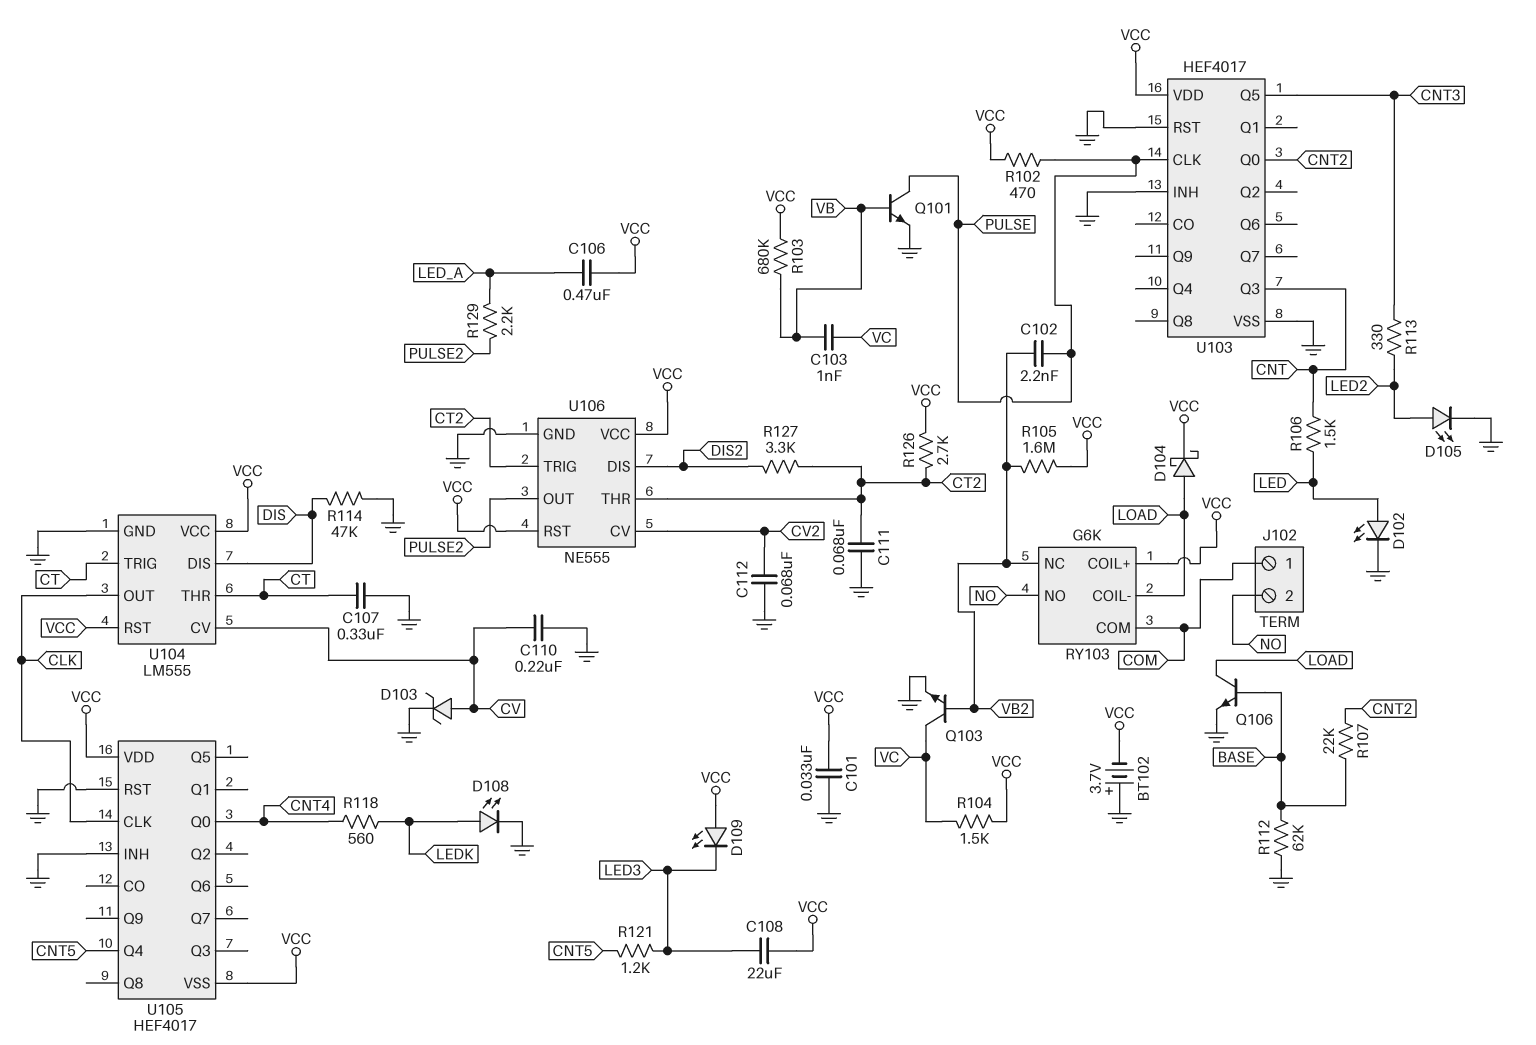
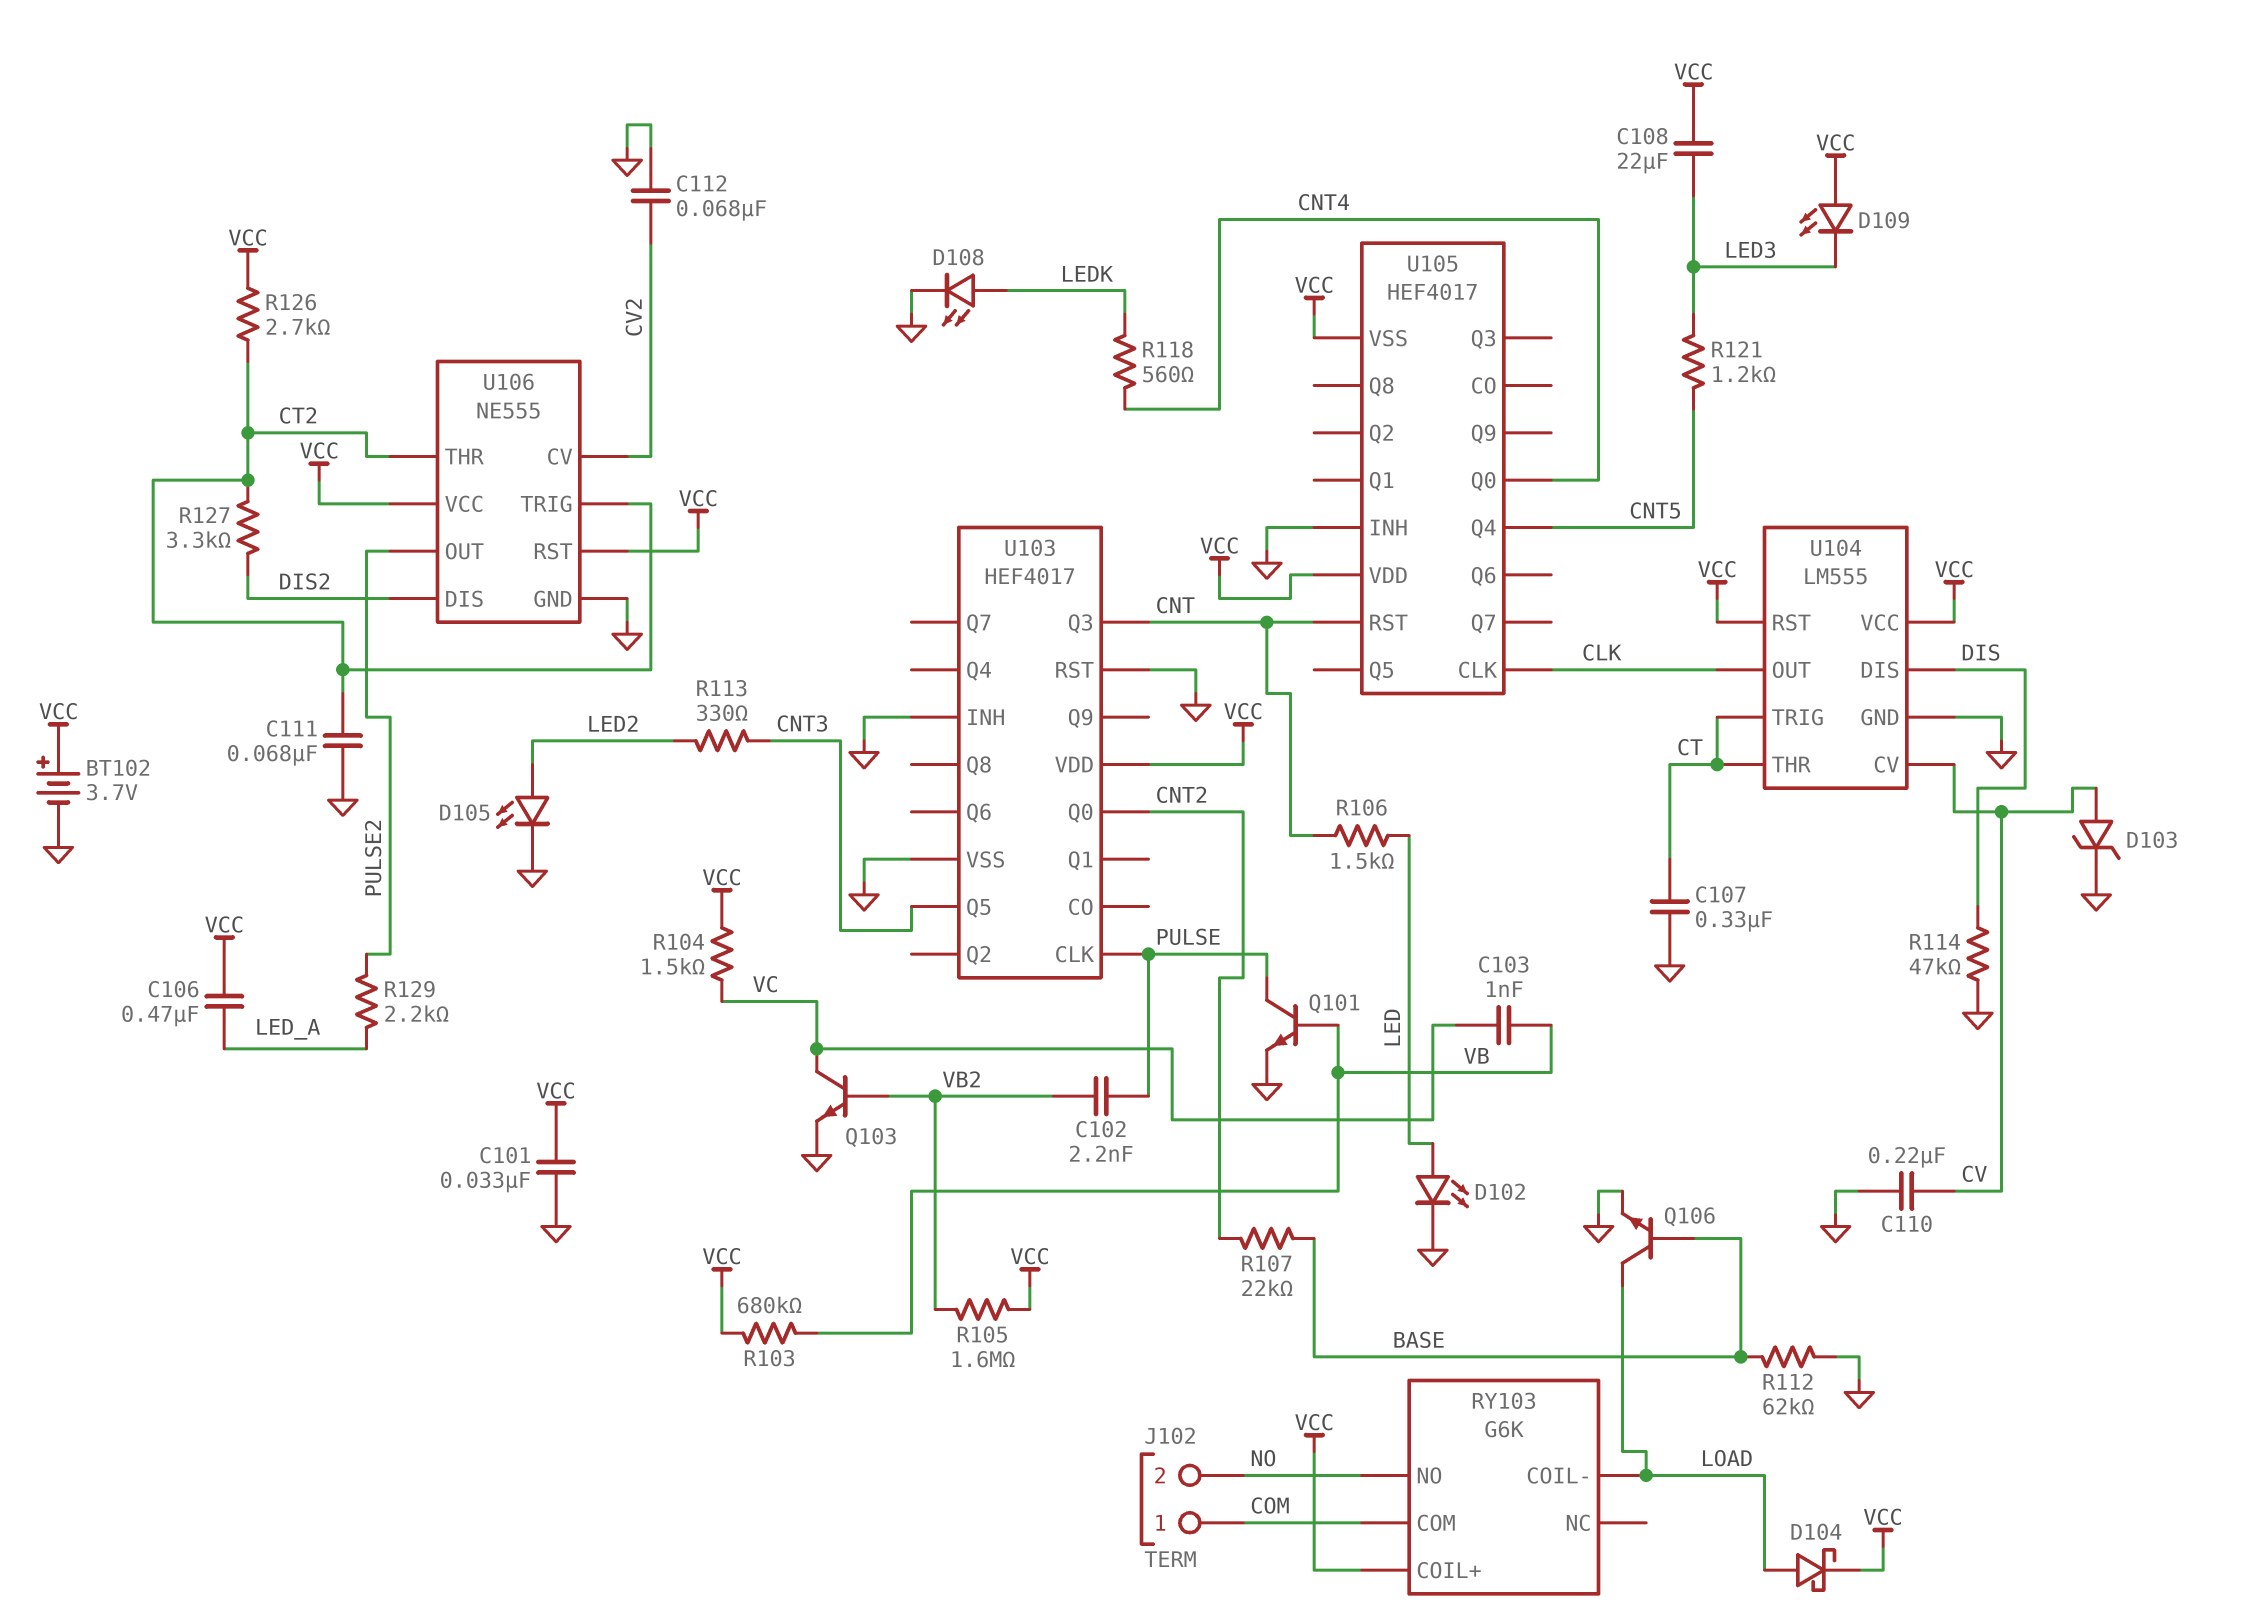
BT102: 3.7V (plus GND, minus VCC) -> 3.7V (plus VCC, minus GND)
R102: 470 (PULSE, VCC) -> none
RY103 pin NC: VB2 -> none
U105 pin RST: GND -> CNT

